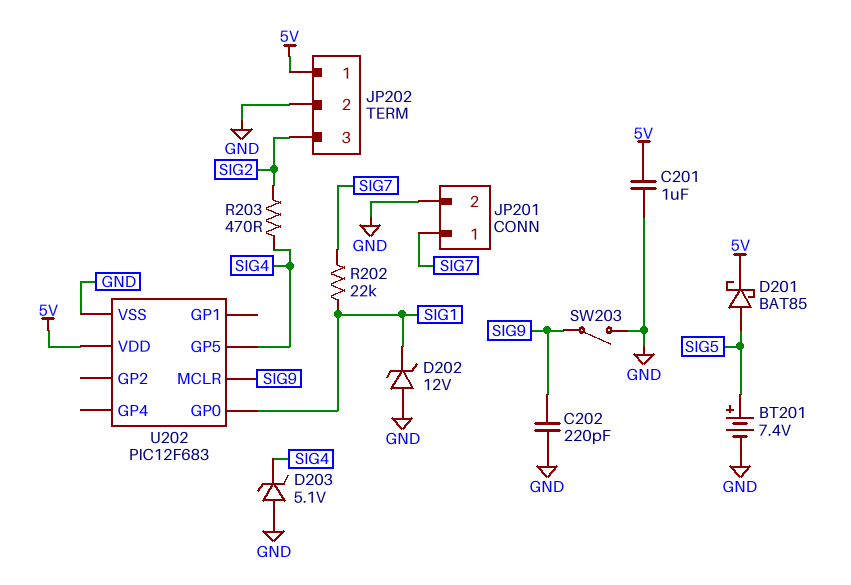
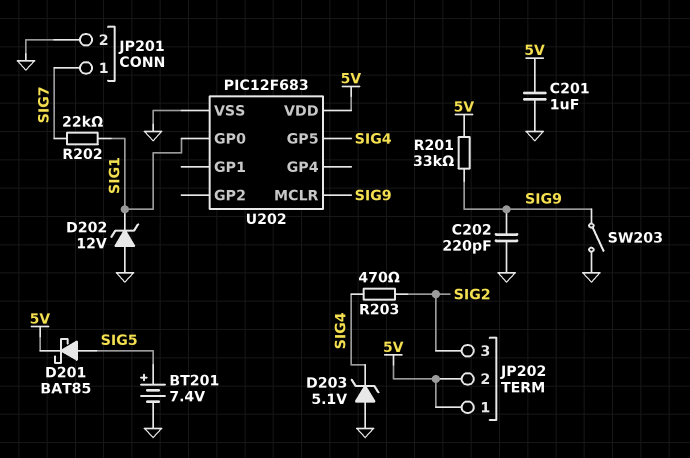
JP202 pin 2: GND -> 5V
R201: none -> 33k (5V, SIG9)

